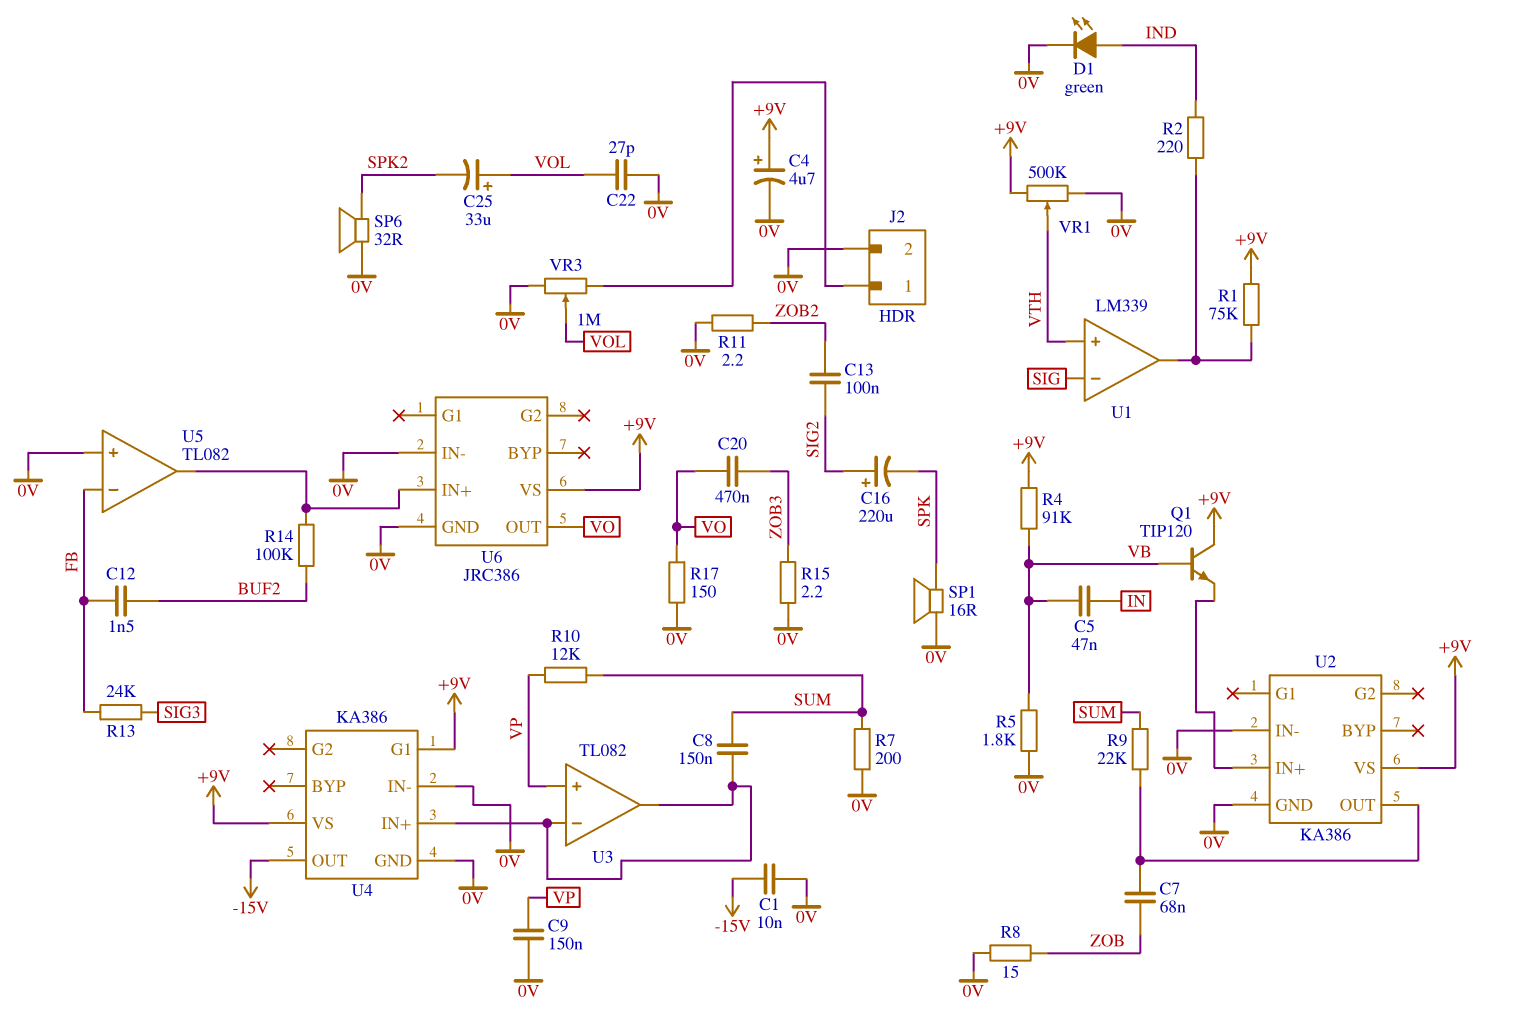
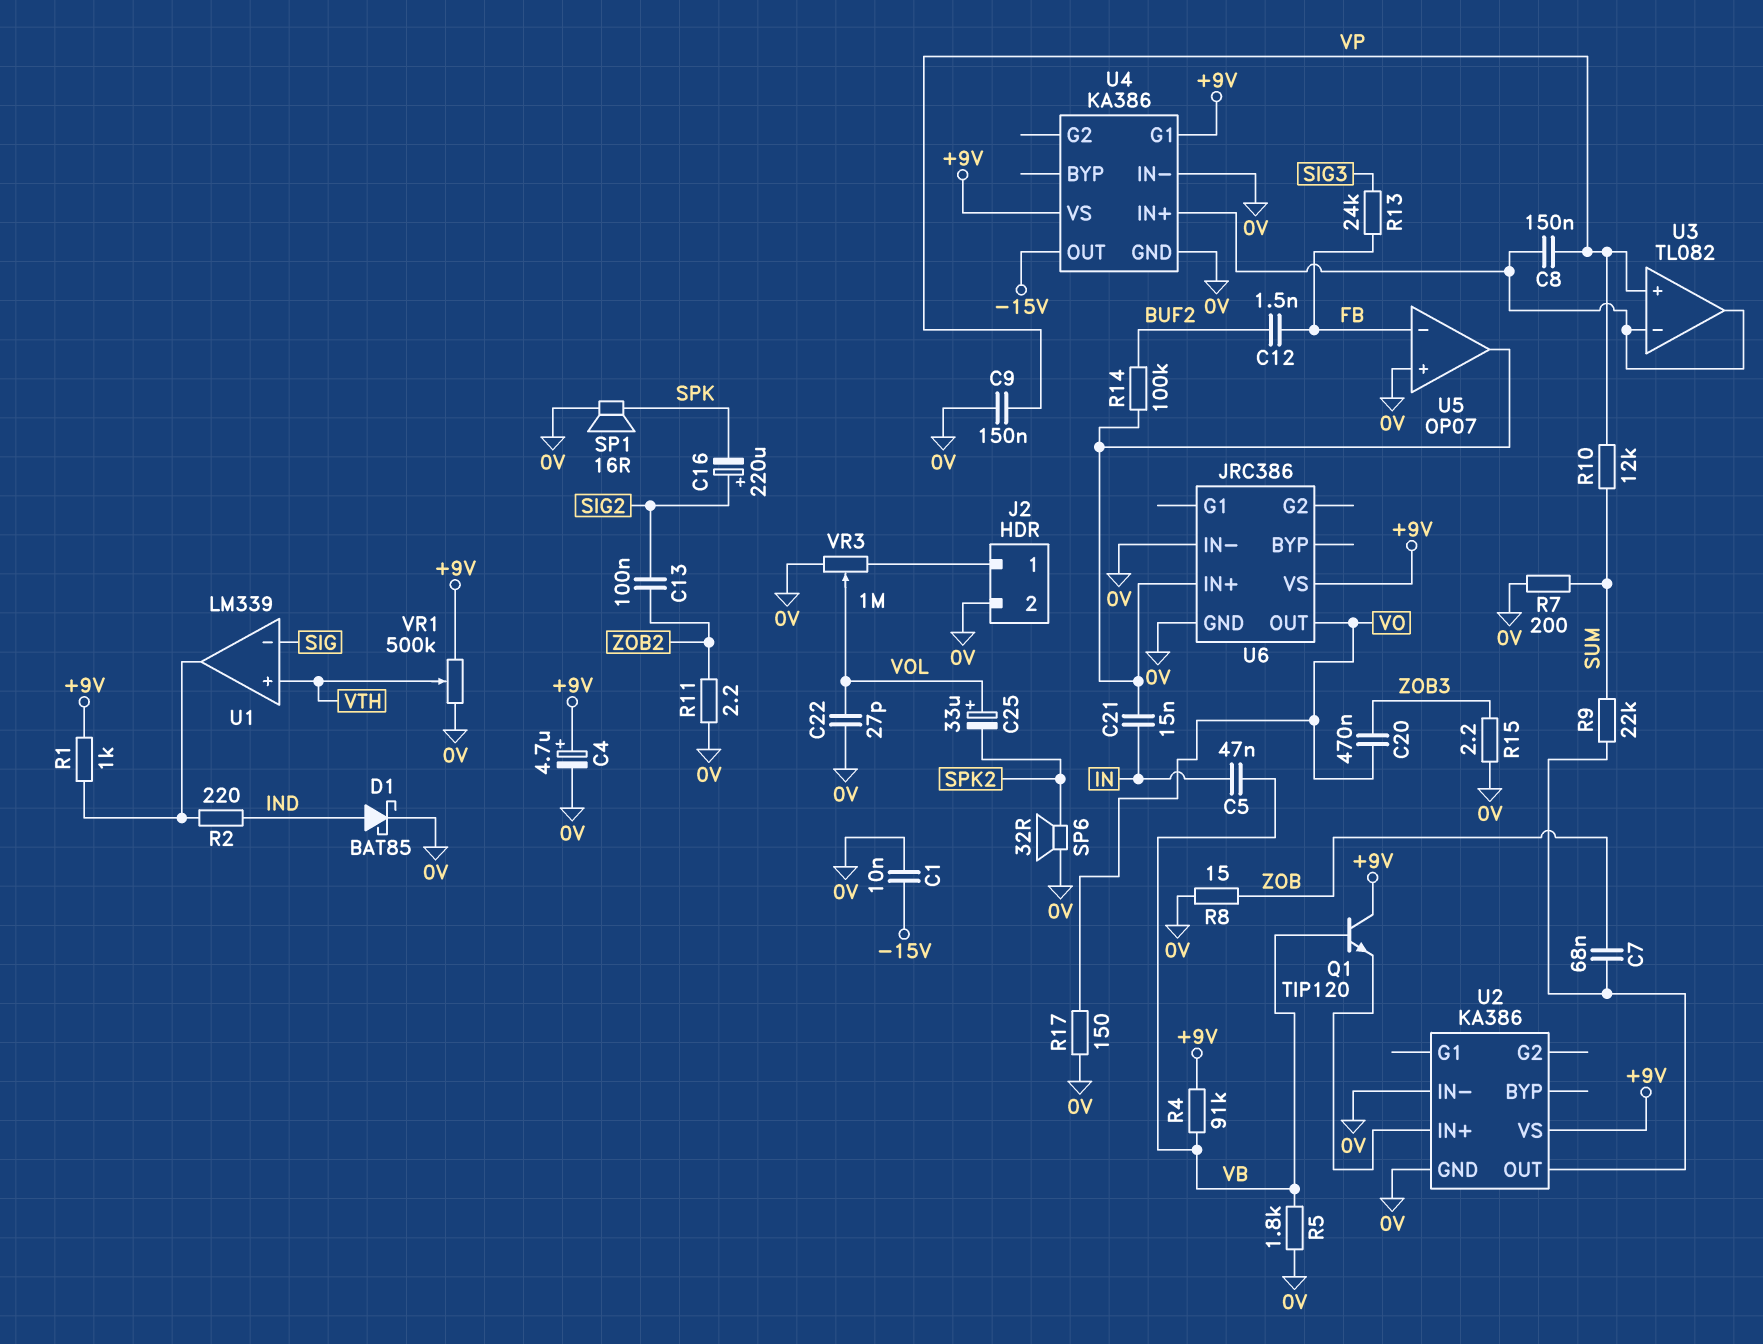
C8: 150nF (SUM, U3/in-) -> 150nF (U3/in-, VP)
C21: none -> 15nF (IN, U5/out)
D1: LED green (A IND, K 0V) -> schottky BAT85 (A IND, K 0V)
R1: 75k (+9V, U1/out) -> 1k (+9V, U1/out)
U5: TL082 -> OP07

